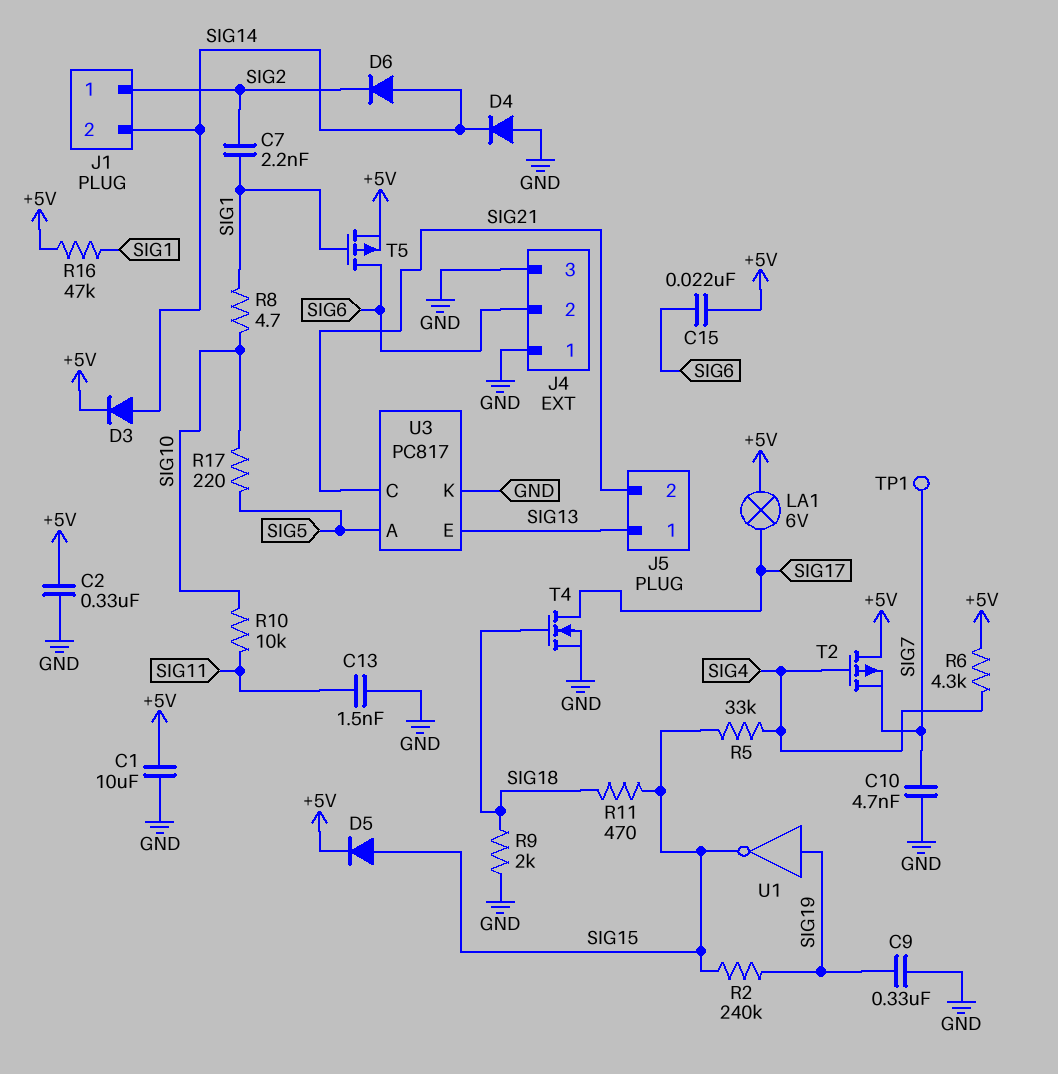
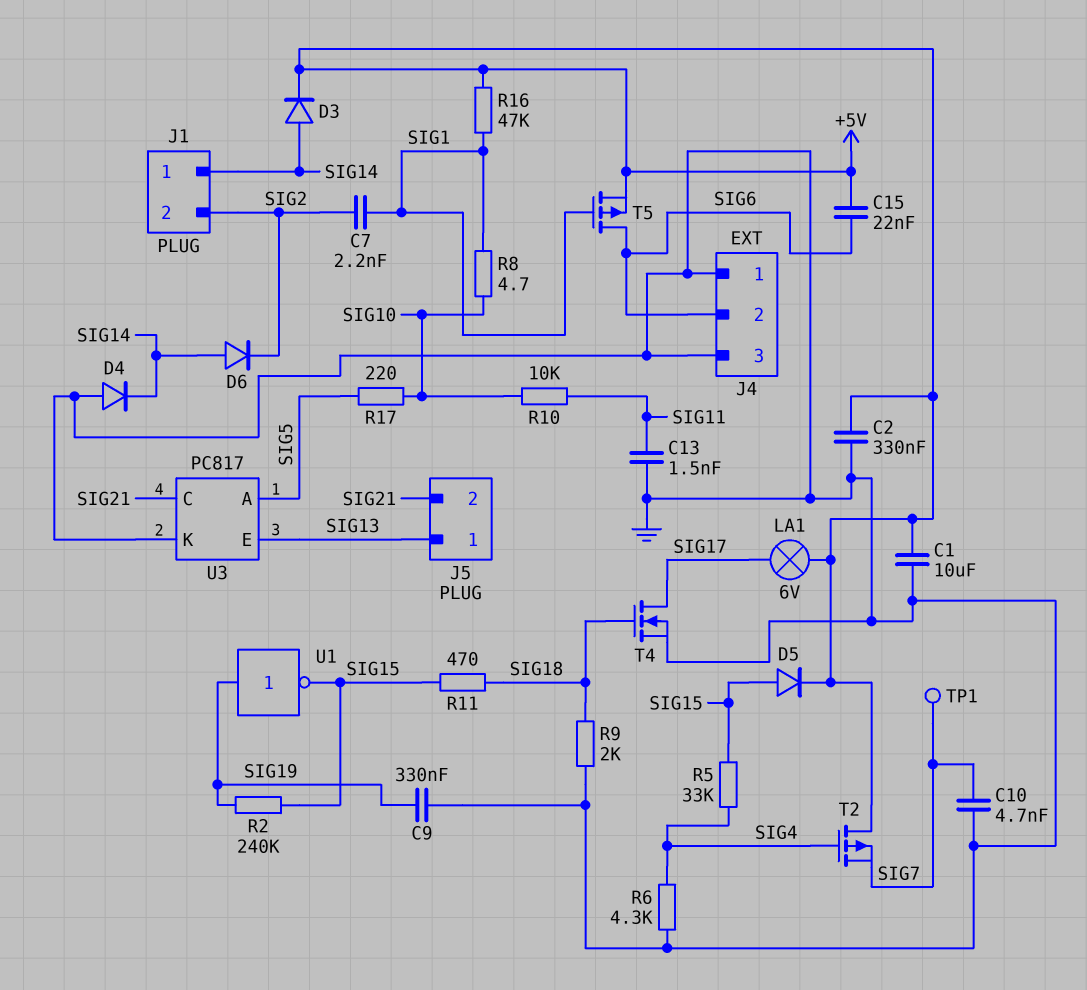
J1 pin 1: SIG2 -> SIG14
J1 pin 2: SIG14 -> SIG2
R6: 4.3k (+5V, SIG4) -> 4.3k (GND, SIG4)

